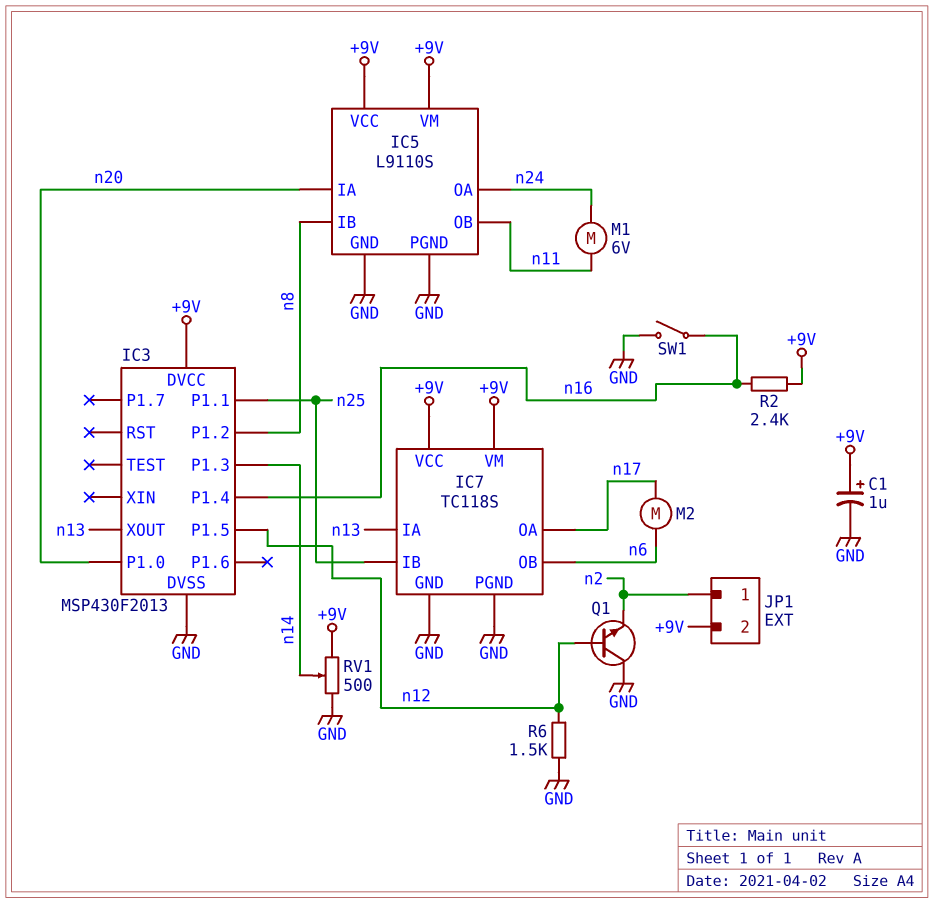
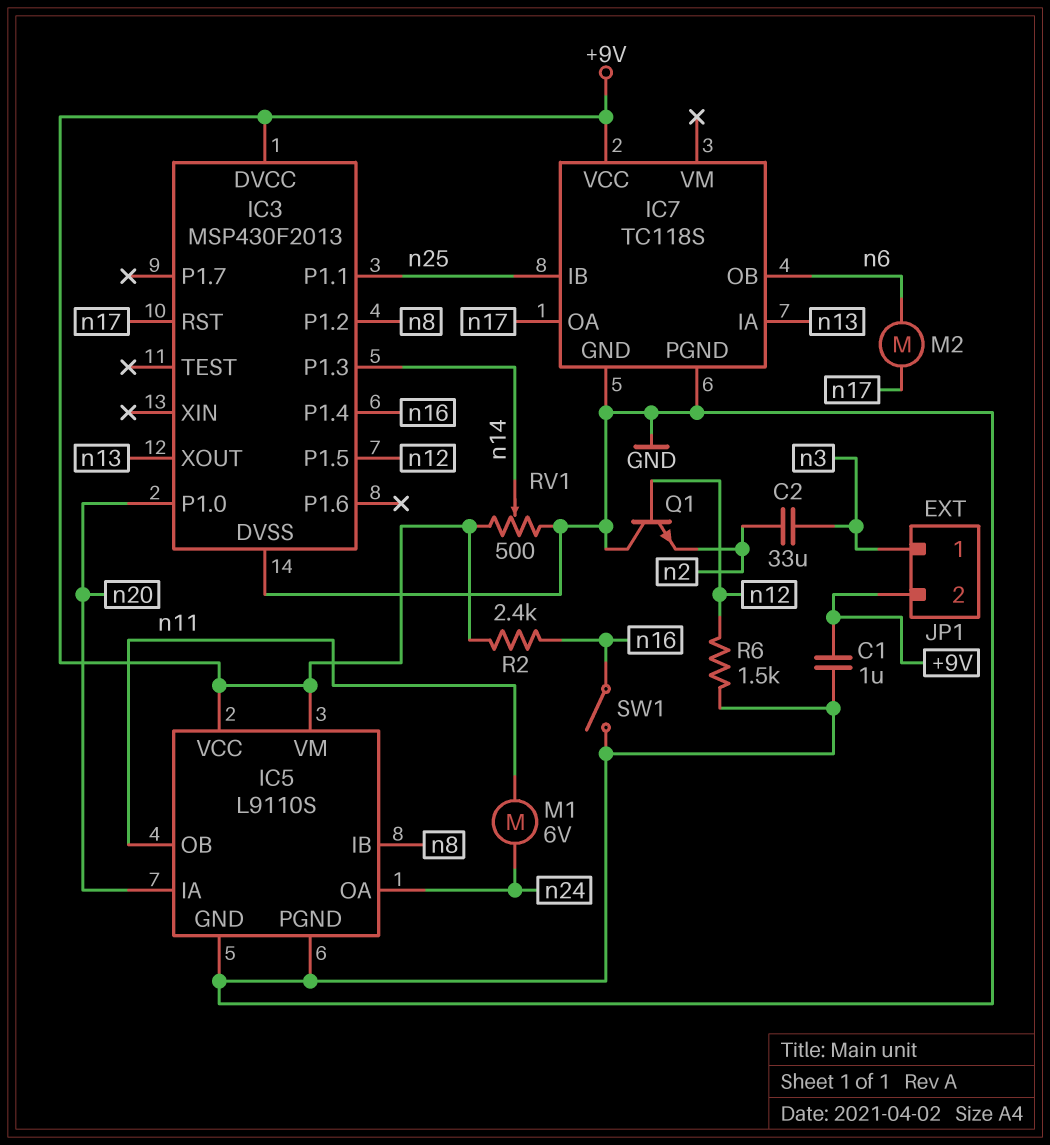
C1: 1uF (plus +9V, minus GND) -> 1uF (+9V, GND)
C2: none -> 33uF (n2, n3)
IC3 pin RST: none -> n17
IC7 pin VM: +9V -> none
JP1 pin 1: n2 -> n3

